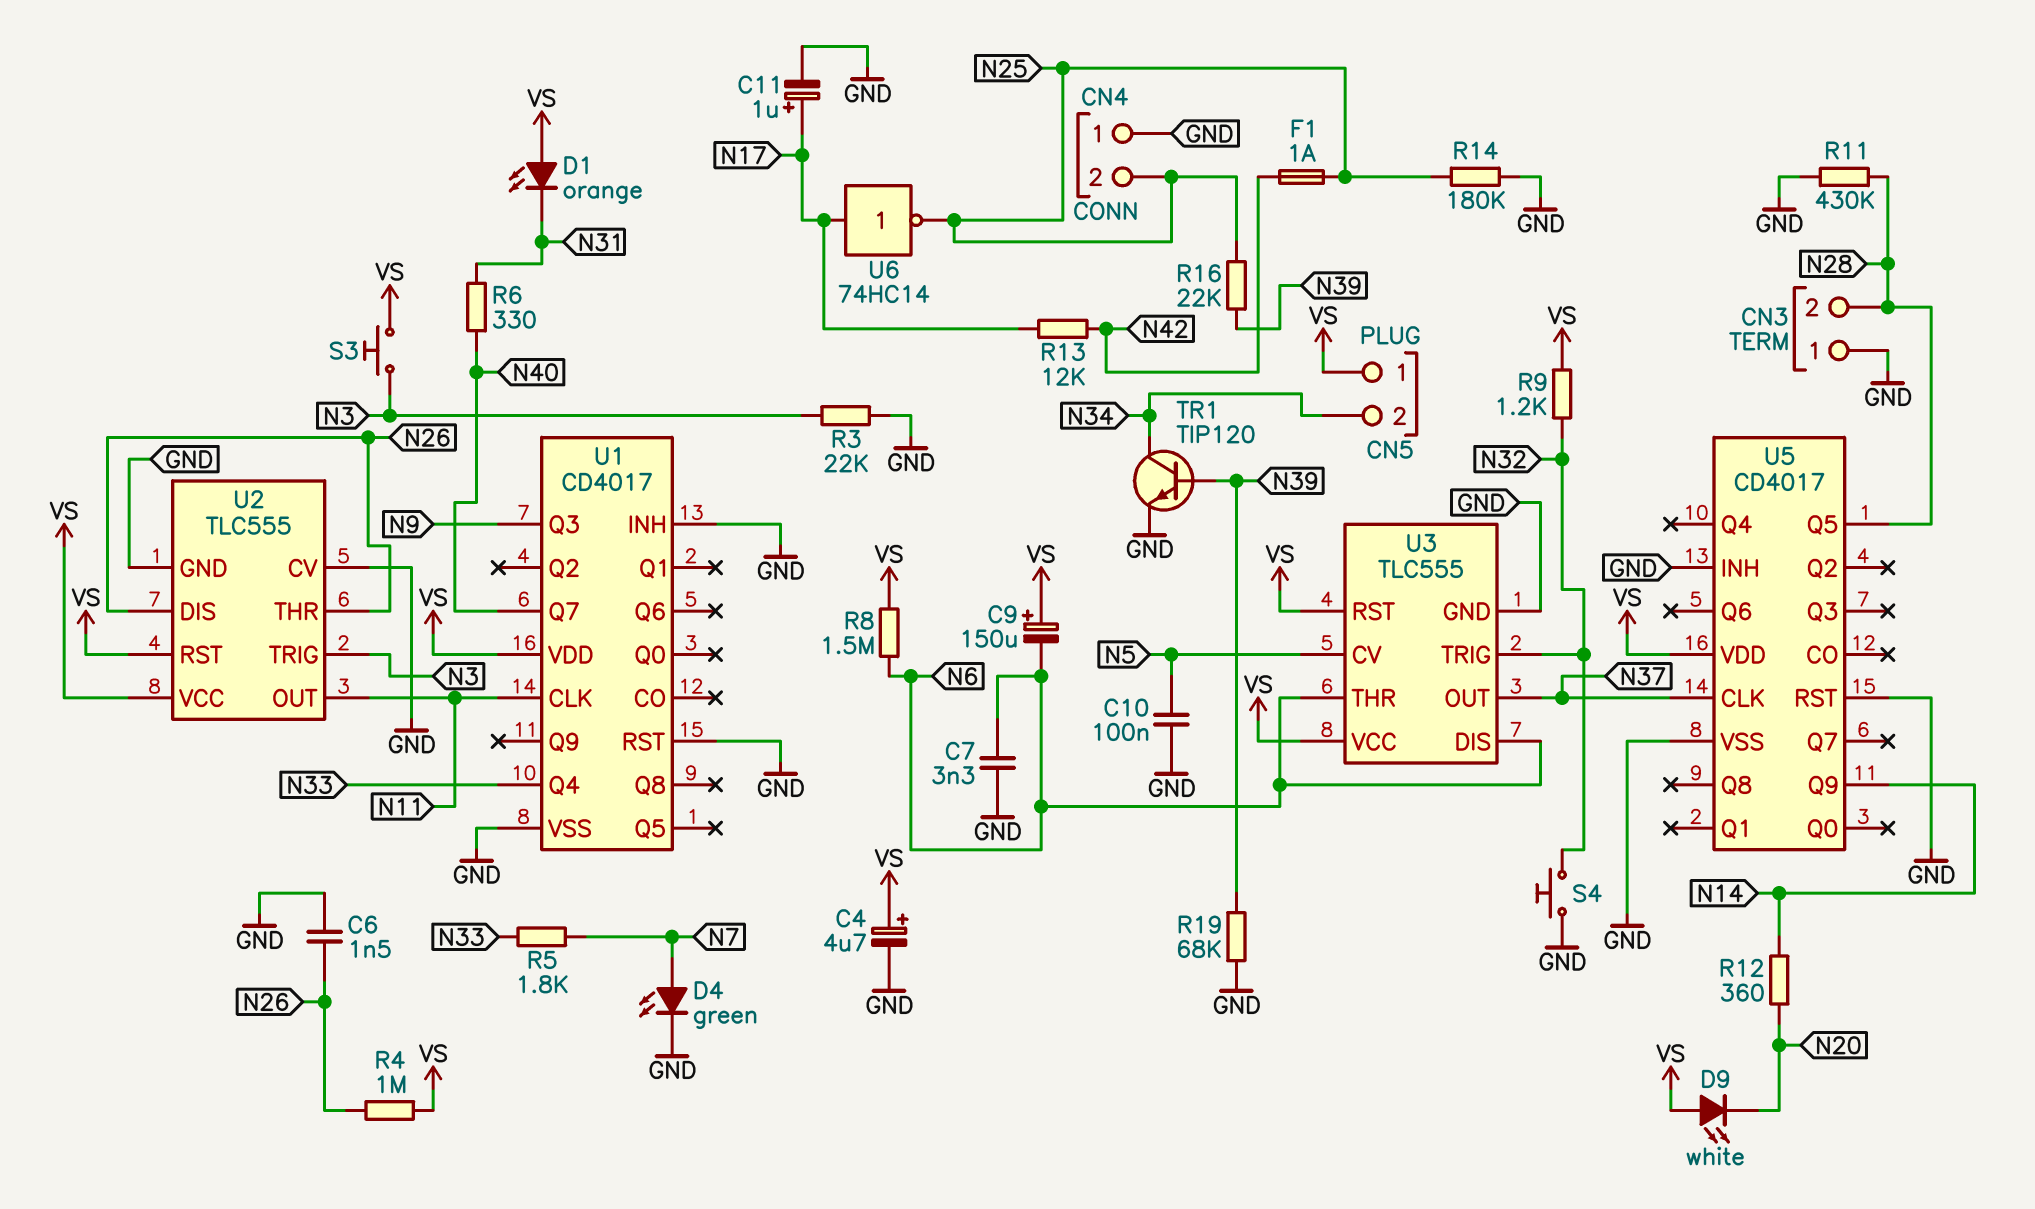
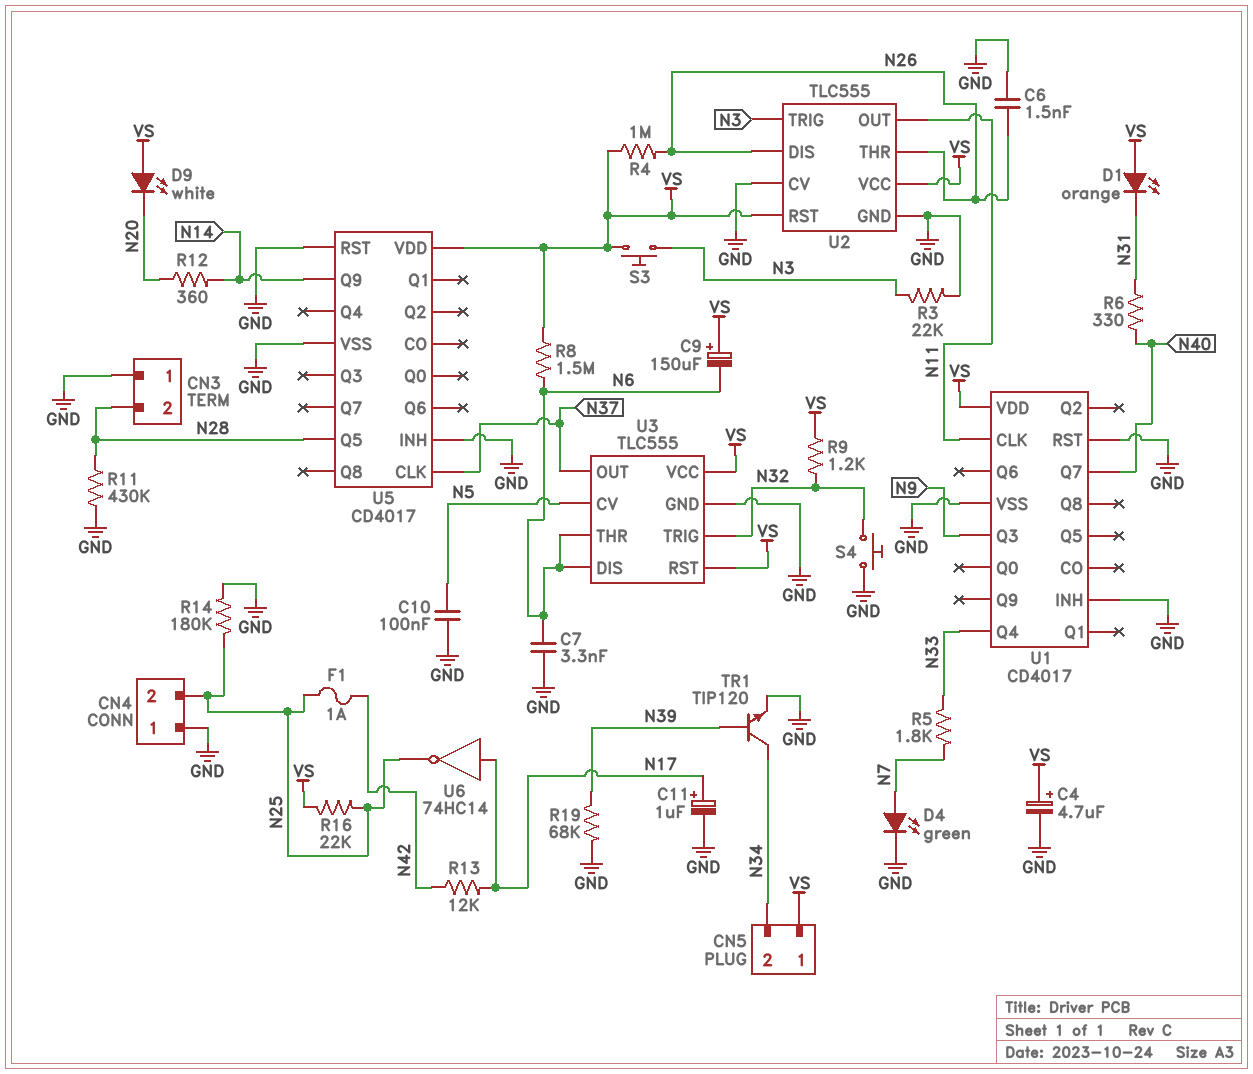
R16: 22k (N25, N39) -> 22k (N25, VS)

